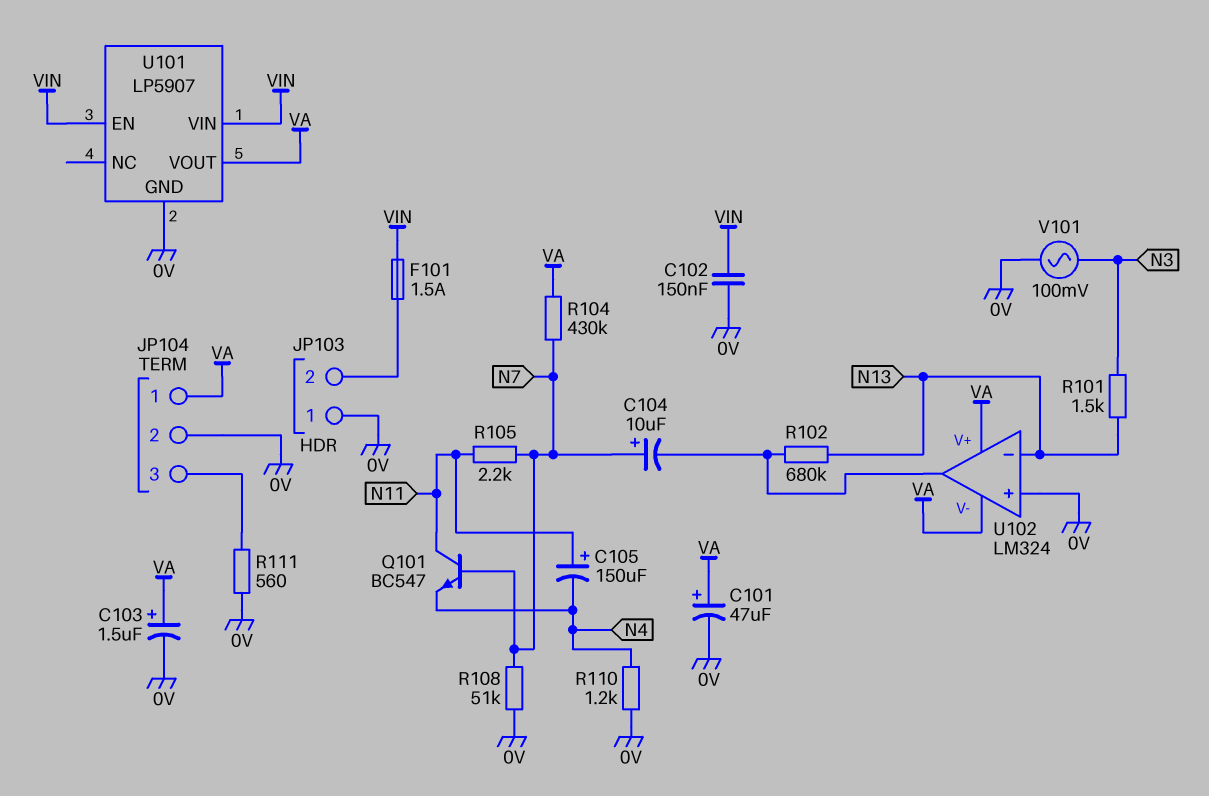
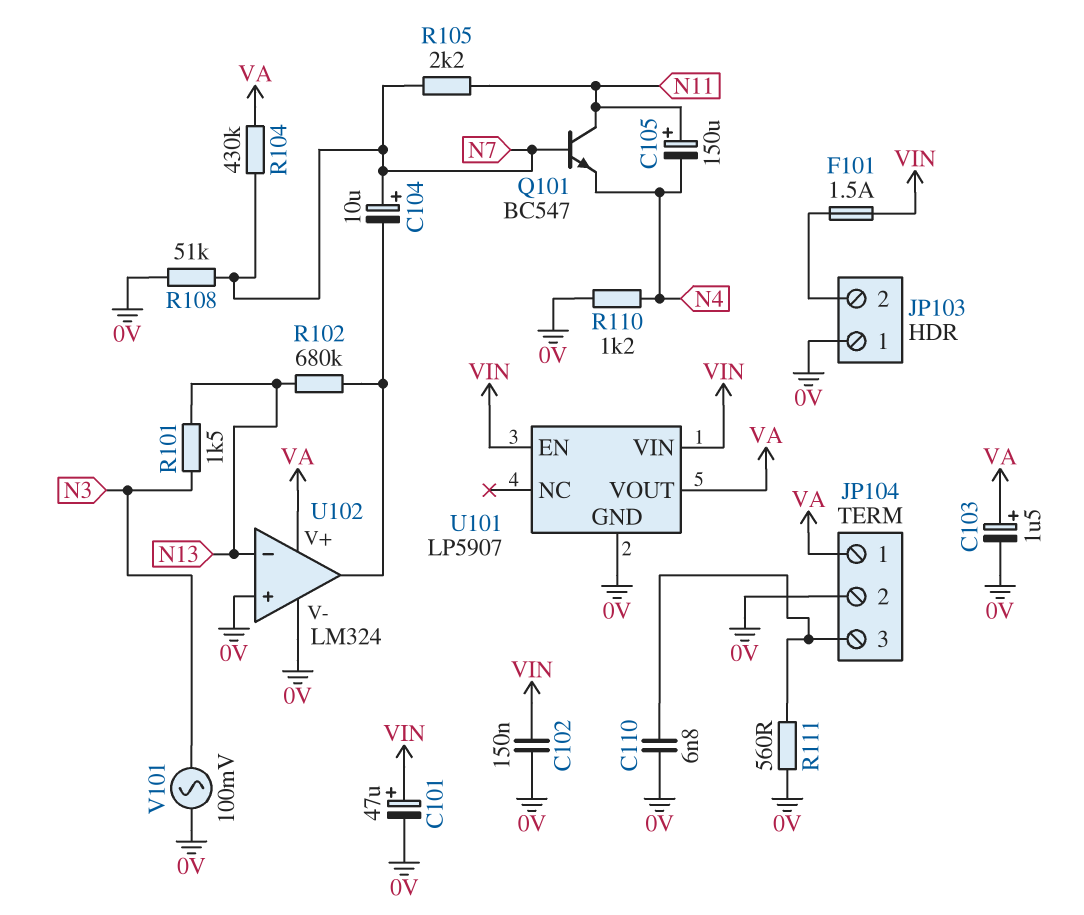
C101: 47uF (plus VA, minus 0V) -> 47uF (plus VIN, minus 0V)
C110: none -> 6.8nF (0V, JP104/3)
U102 pin V-: VA -> 0V

